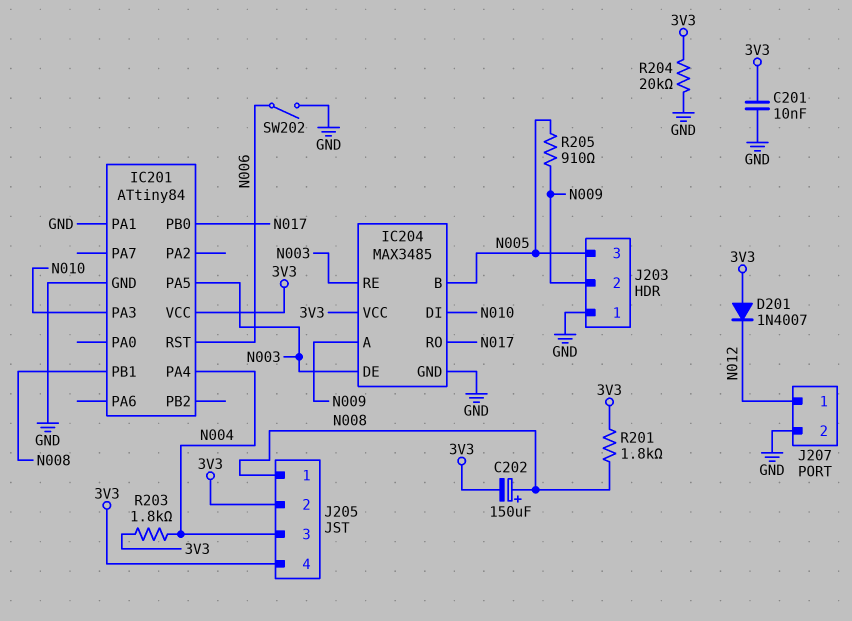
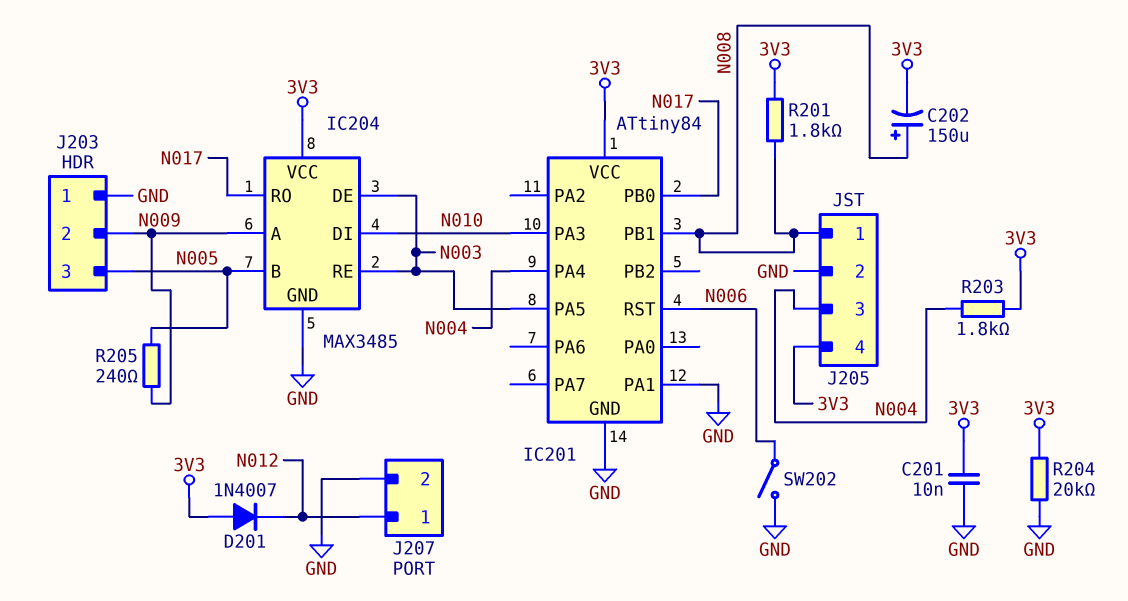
J205 pin 2: 3V3 -> GND
R205: 910 (N005, N009) -> 240 (N005, N009)

